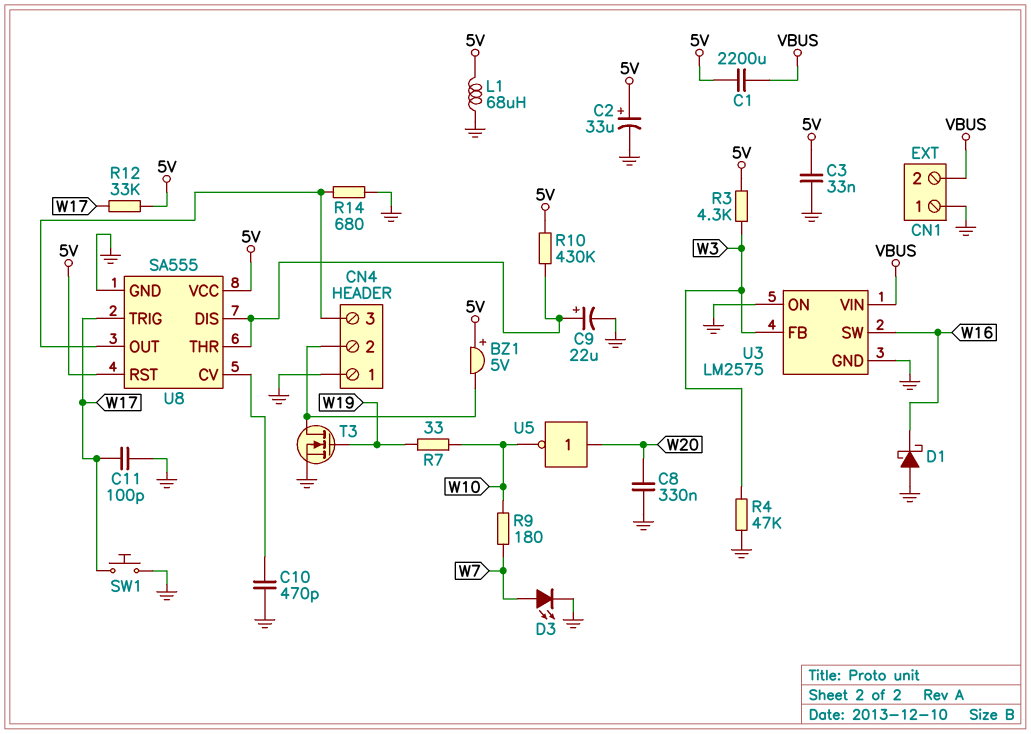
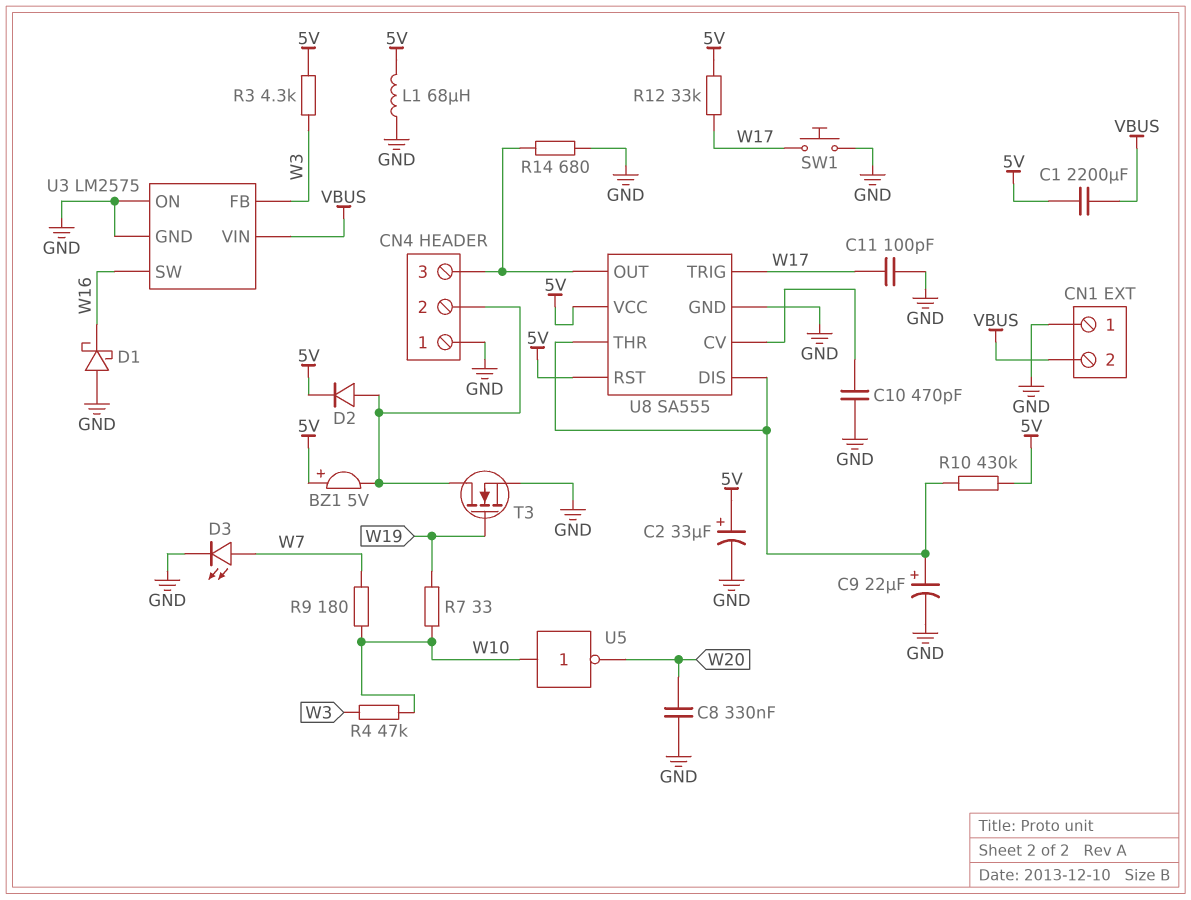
C3: 33nF (5V, GND) -> none
D2: none -> diode (A CN4/2, K 5V)
R4: 47k (GND, W3) -> 47k (W3, W10)
U5: NOT (in W20, out W10) -> NOT (in W10, out W20)

